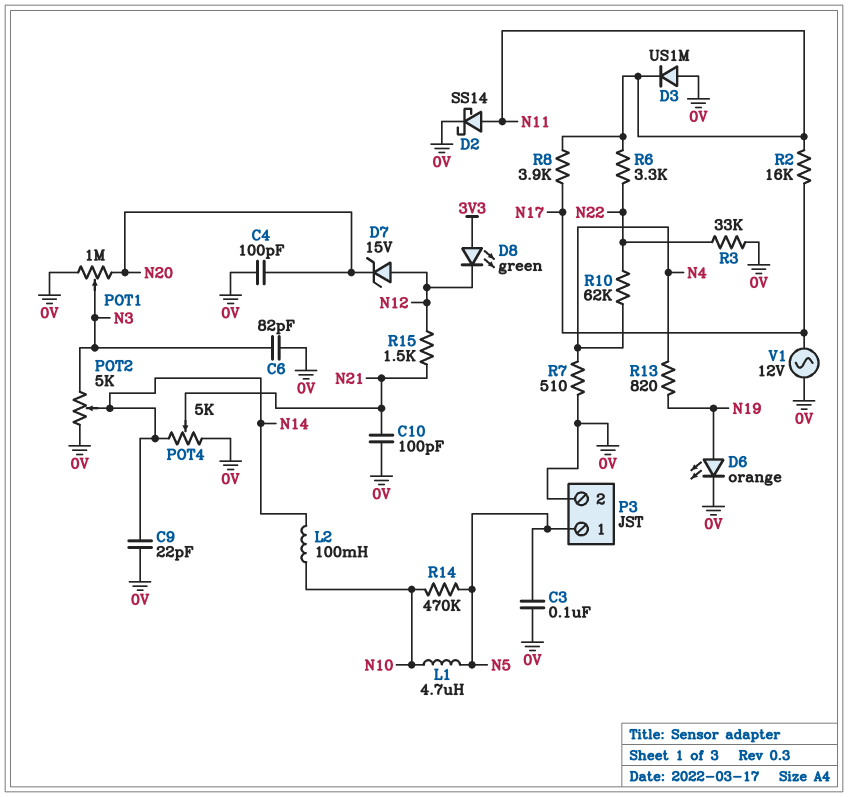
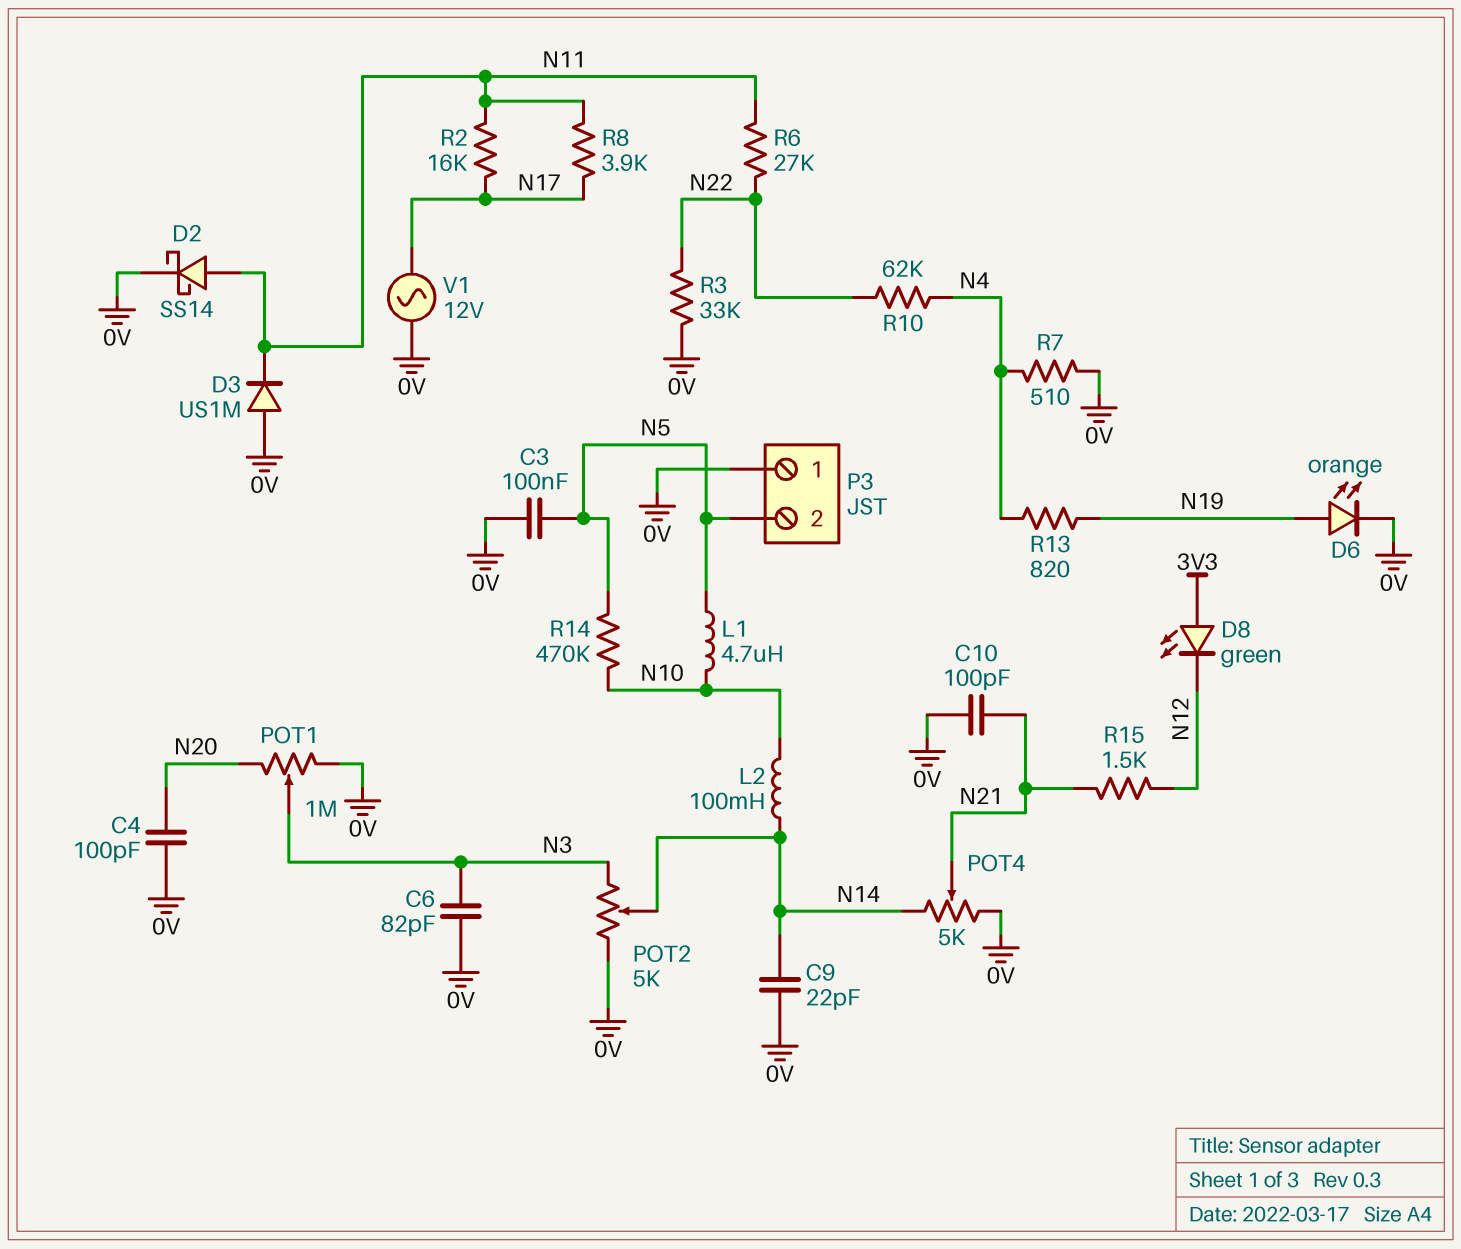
D7: zener 15V (A N12, K N20) -> none
P3 pin 1: N5 -> 0V
P3 pin 2: 0V -> N5
R6: 3.3k (N11, N22) -> 27k (N11, N22)

